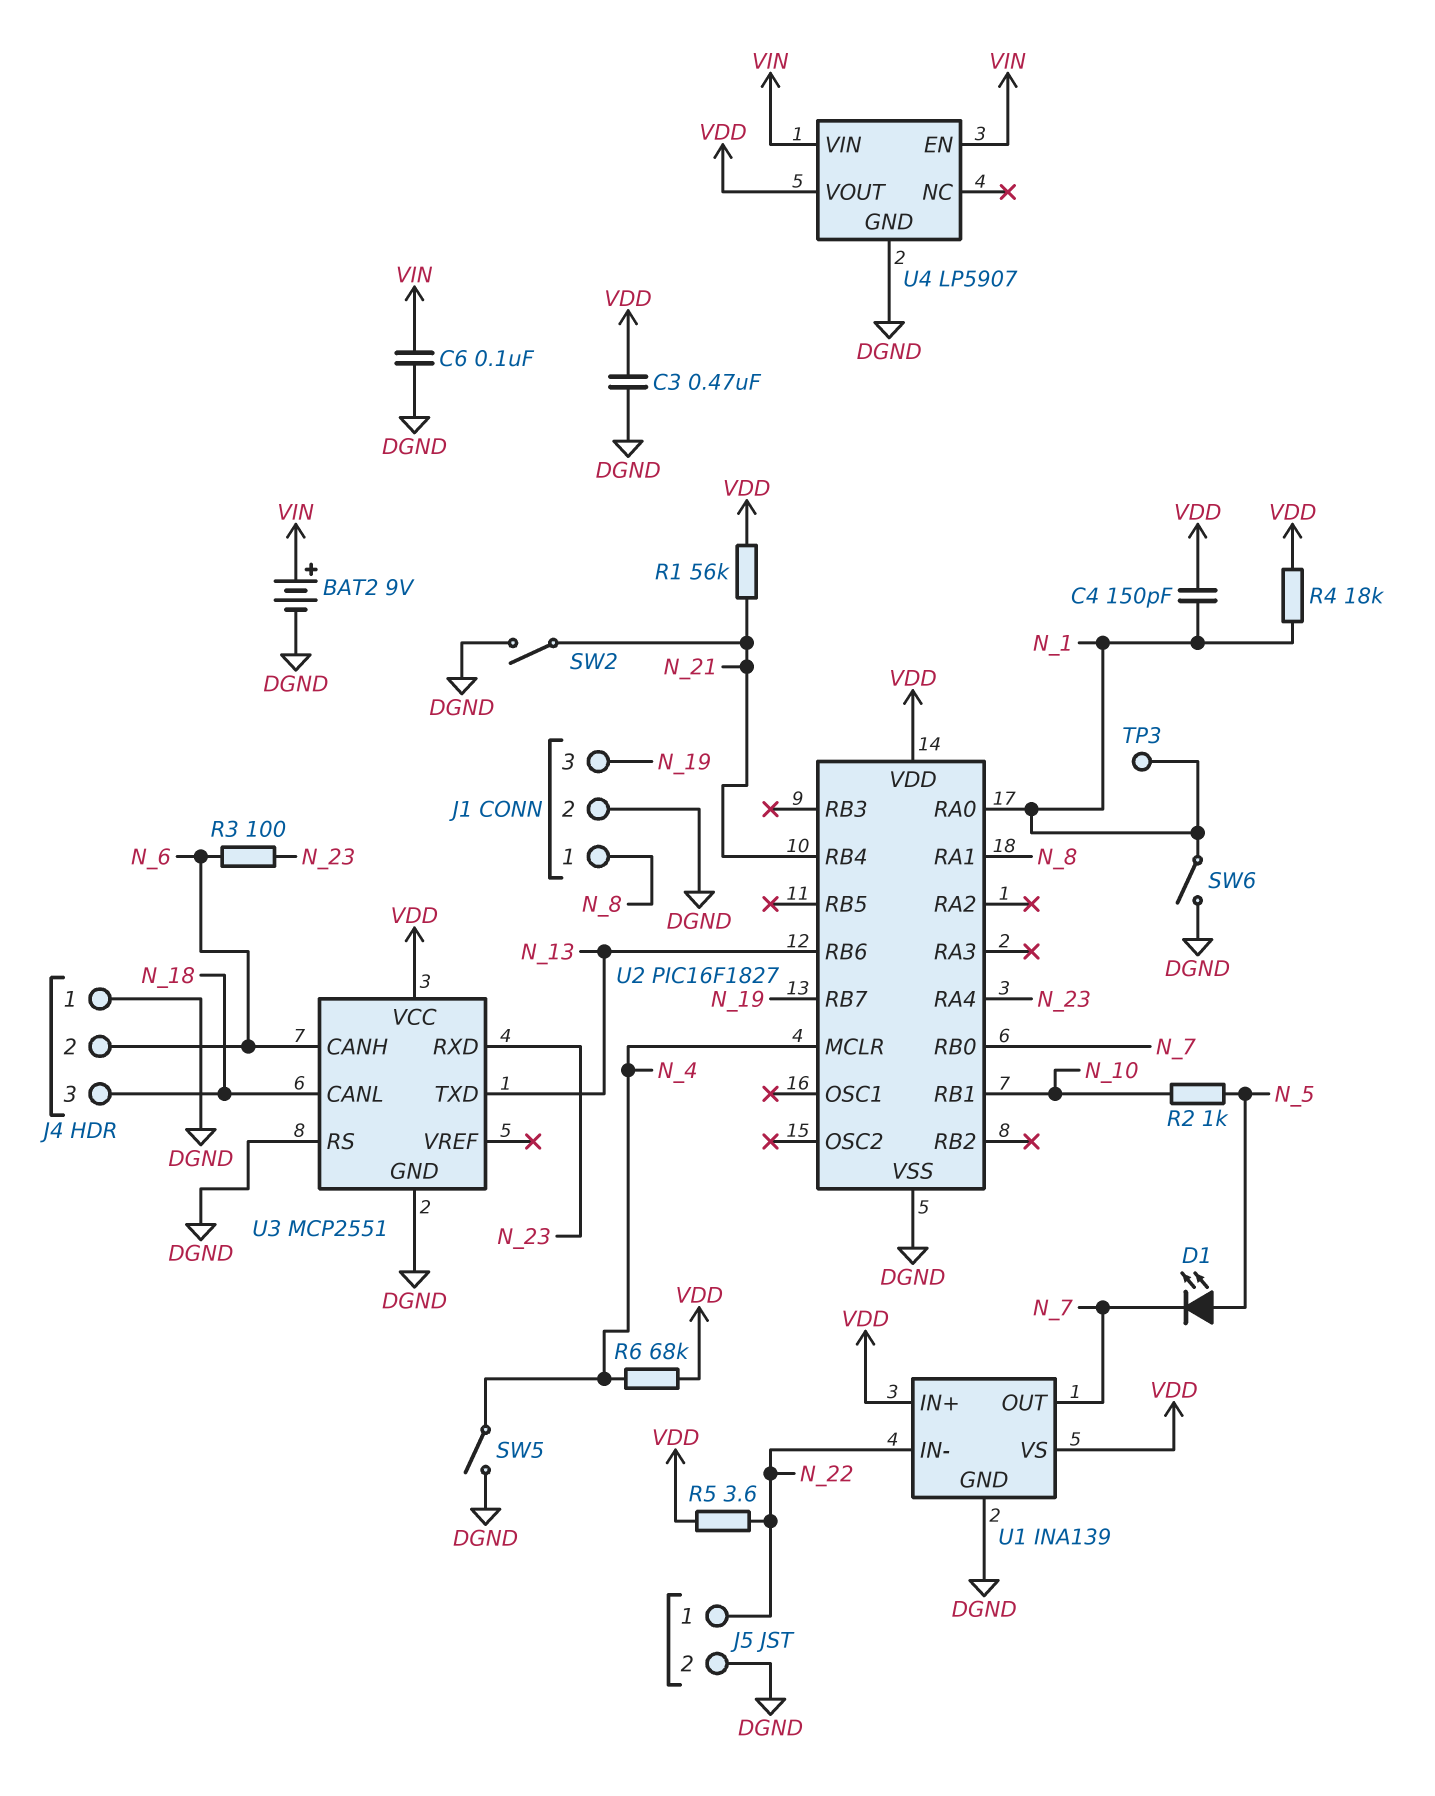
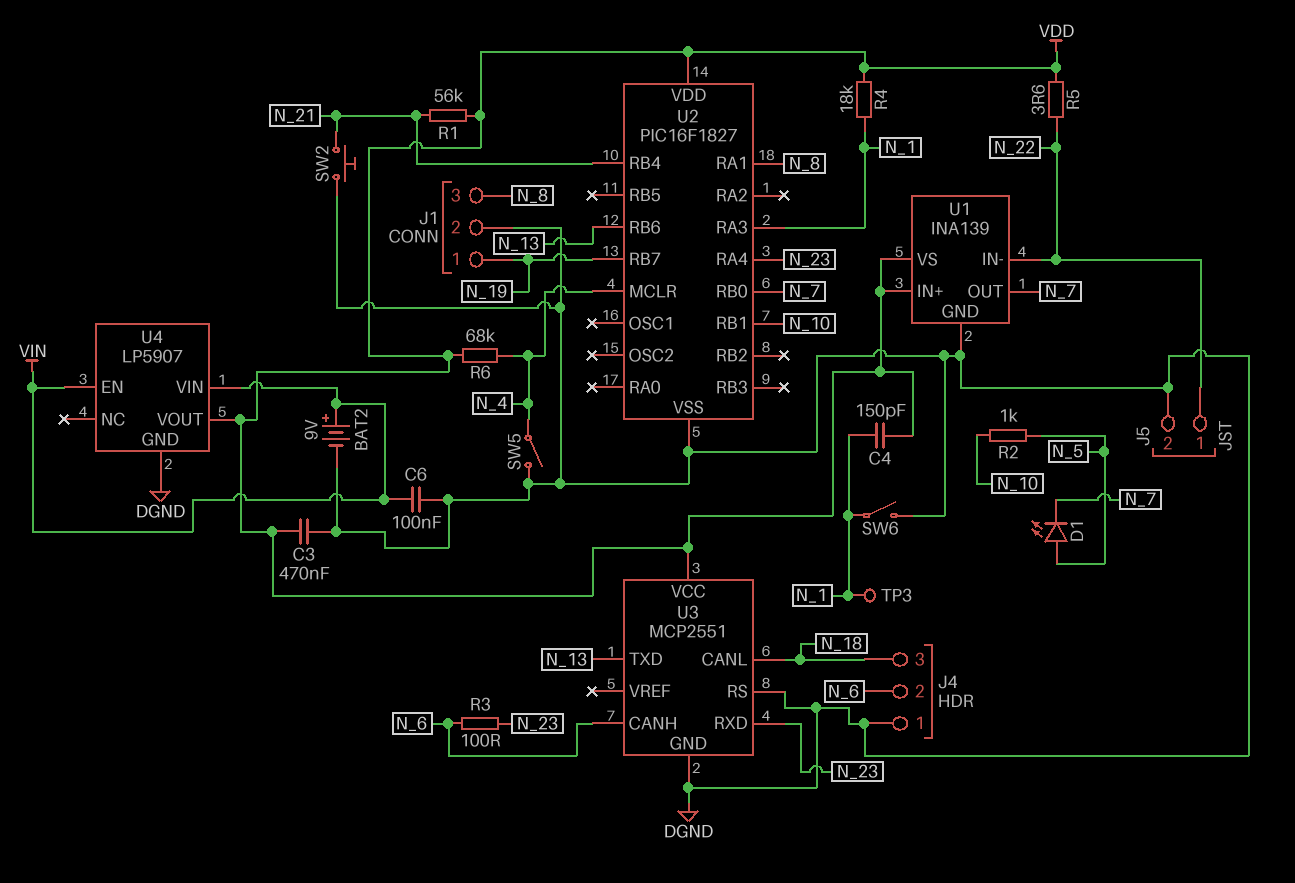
J1 pin 1: N_8 -> N_19
J1 pin 3: N_19 -> N_8
SW2: switch (DGND, N_21) -> button (DGND, N_21)
U2 pin RA0: N_1 -> none
U2 pin RA3: none -> N_1

